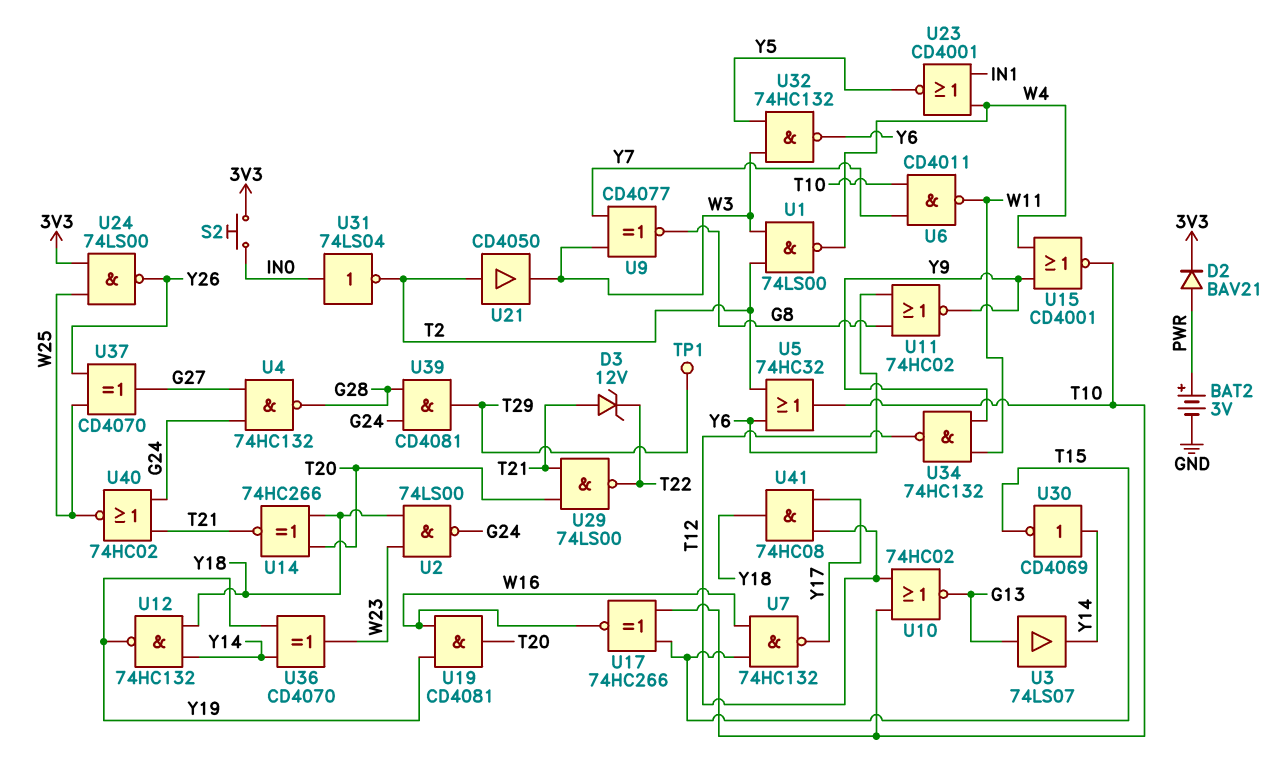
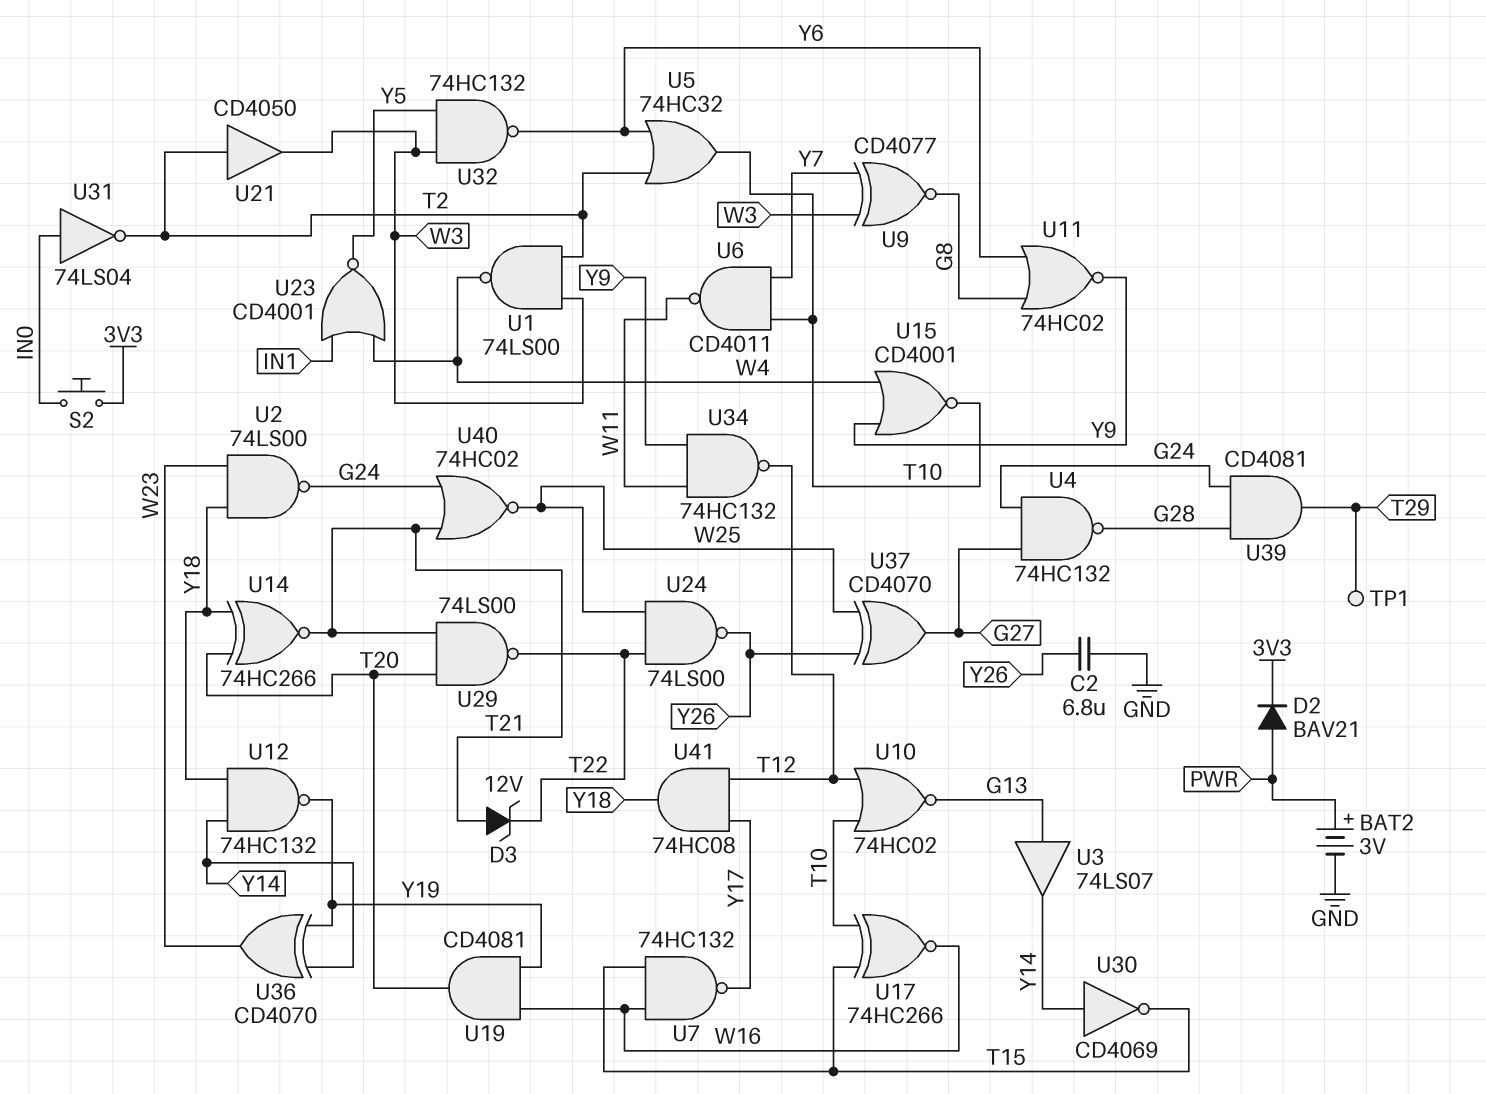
C2: none -> 6.8uF (GND, Y26)
U24: NAND 74LS00 (in 3V3, in W25, out Y26) -> NAND 74LS00 (in T22, in W25, out Y26)

